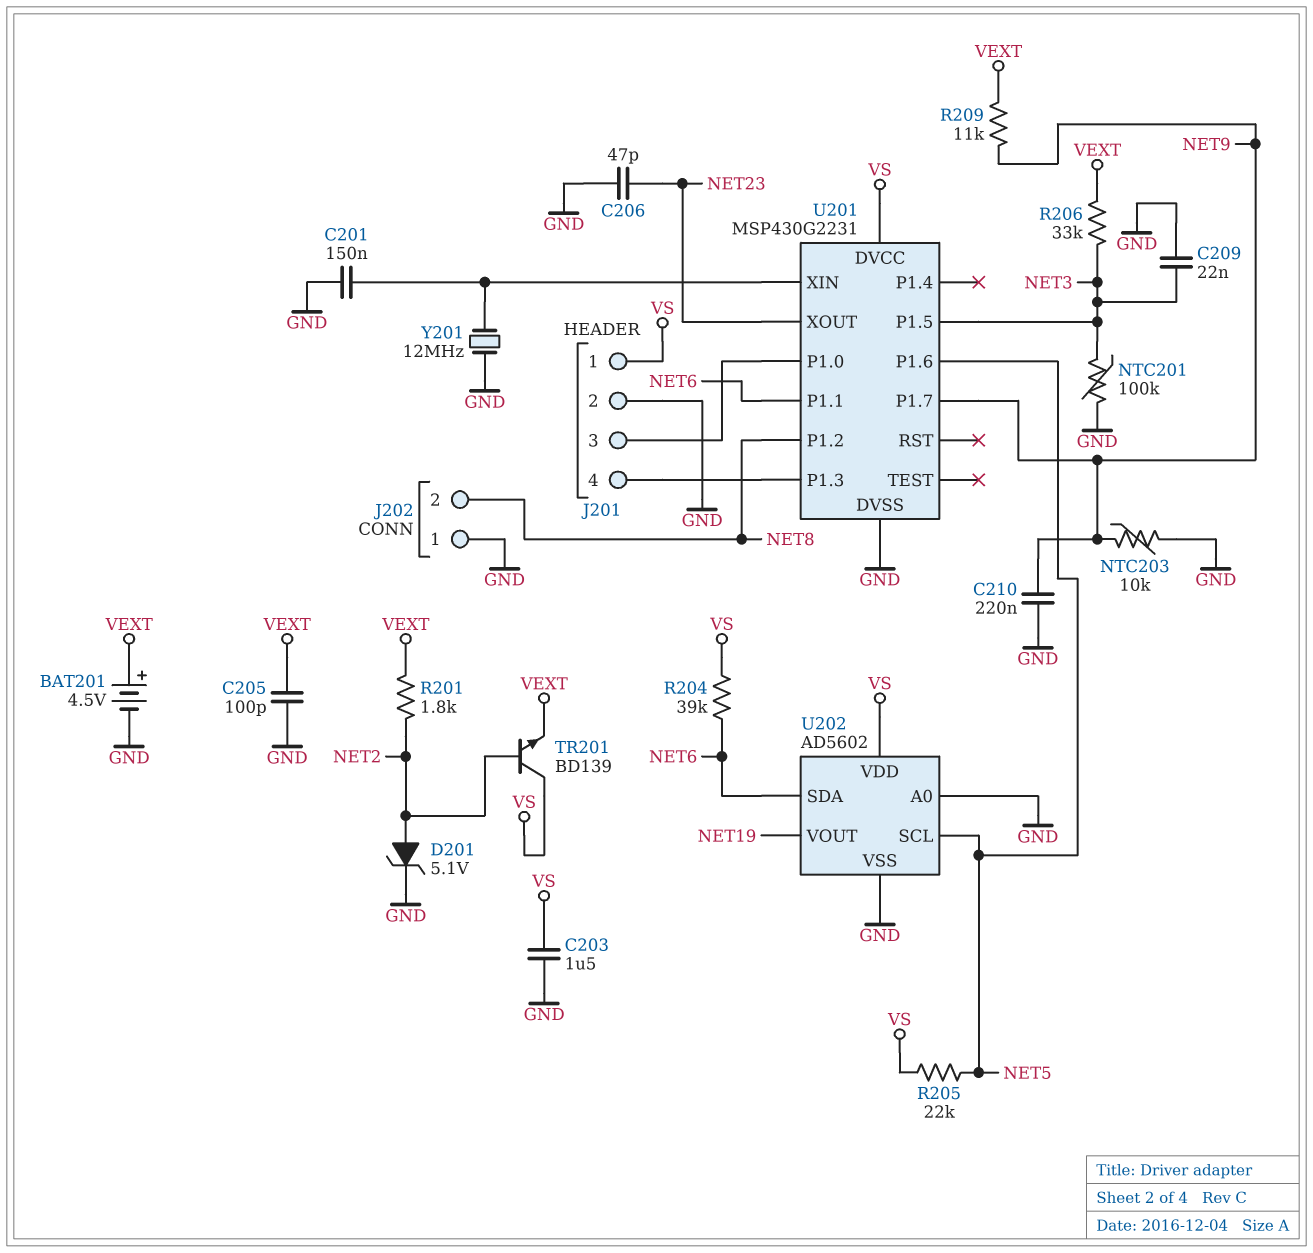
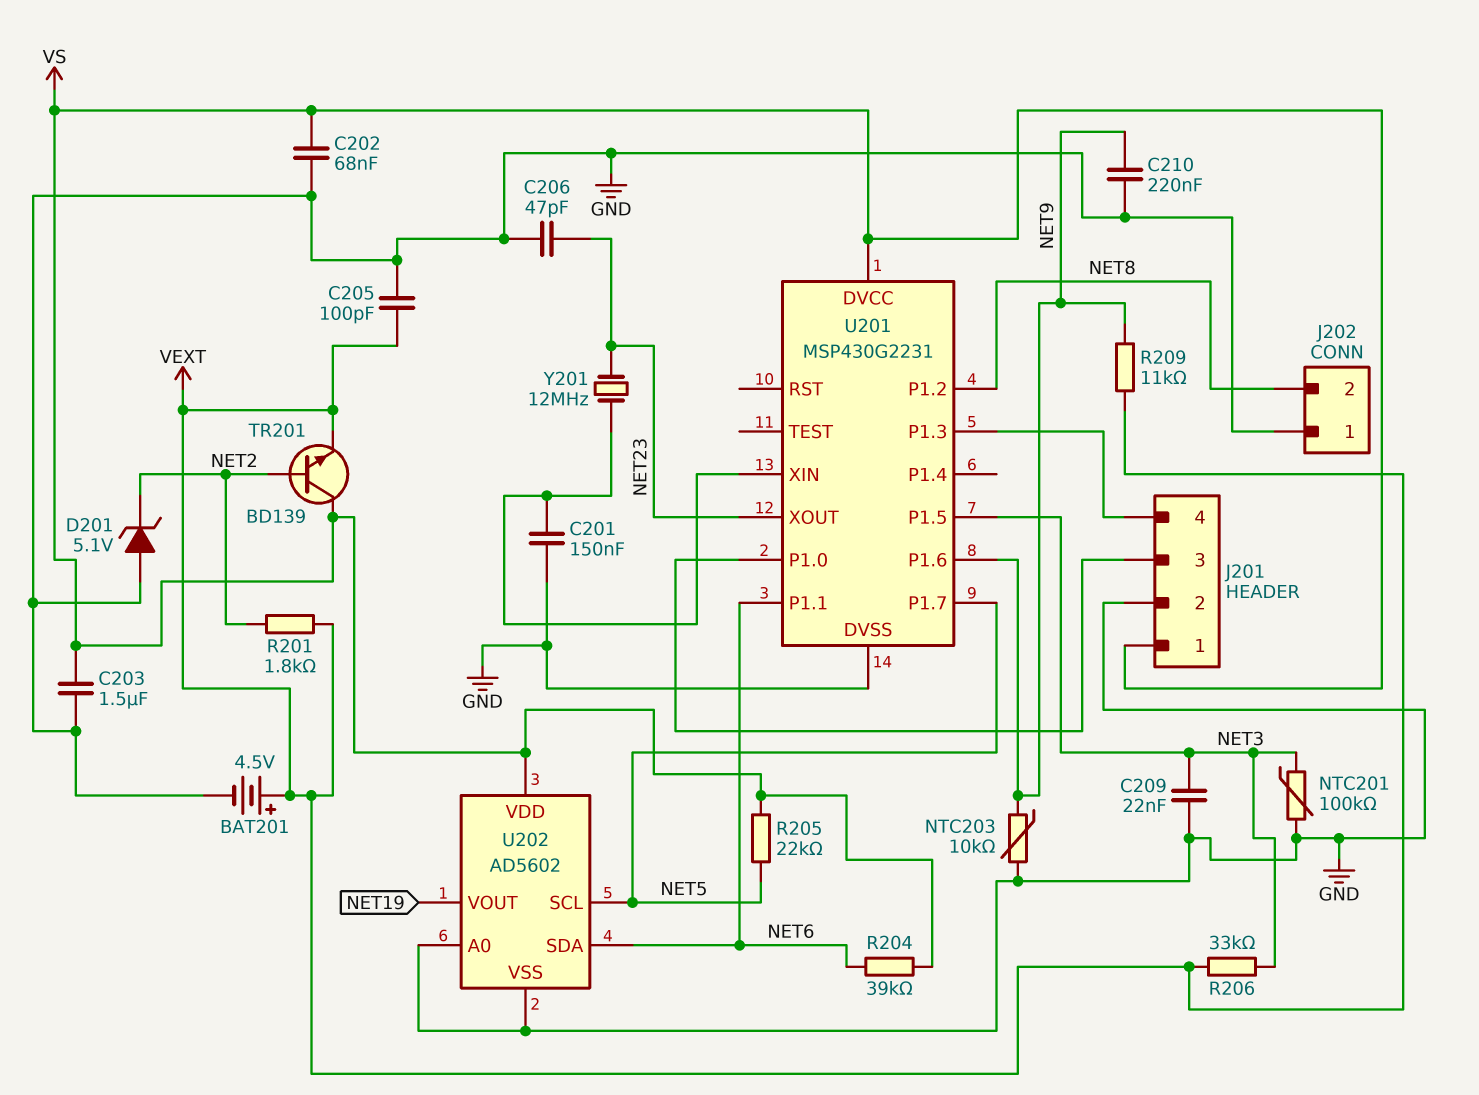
C202: none -> 68nF (GND, VS)
D201: zener 5.1V (A NET2, K GND) -> zener 5.1V (A GND, K NET2)
U201 pin P1.6: NET5 -> NET9
U201 pin P1.7: NET9 -> NET5
Y201: 12MHz (GND, U201/XIN) -> 12MHz (NET23, U201/XIN)

